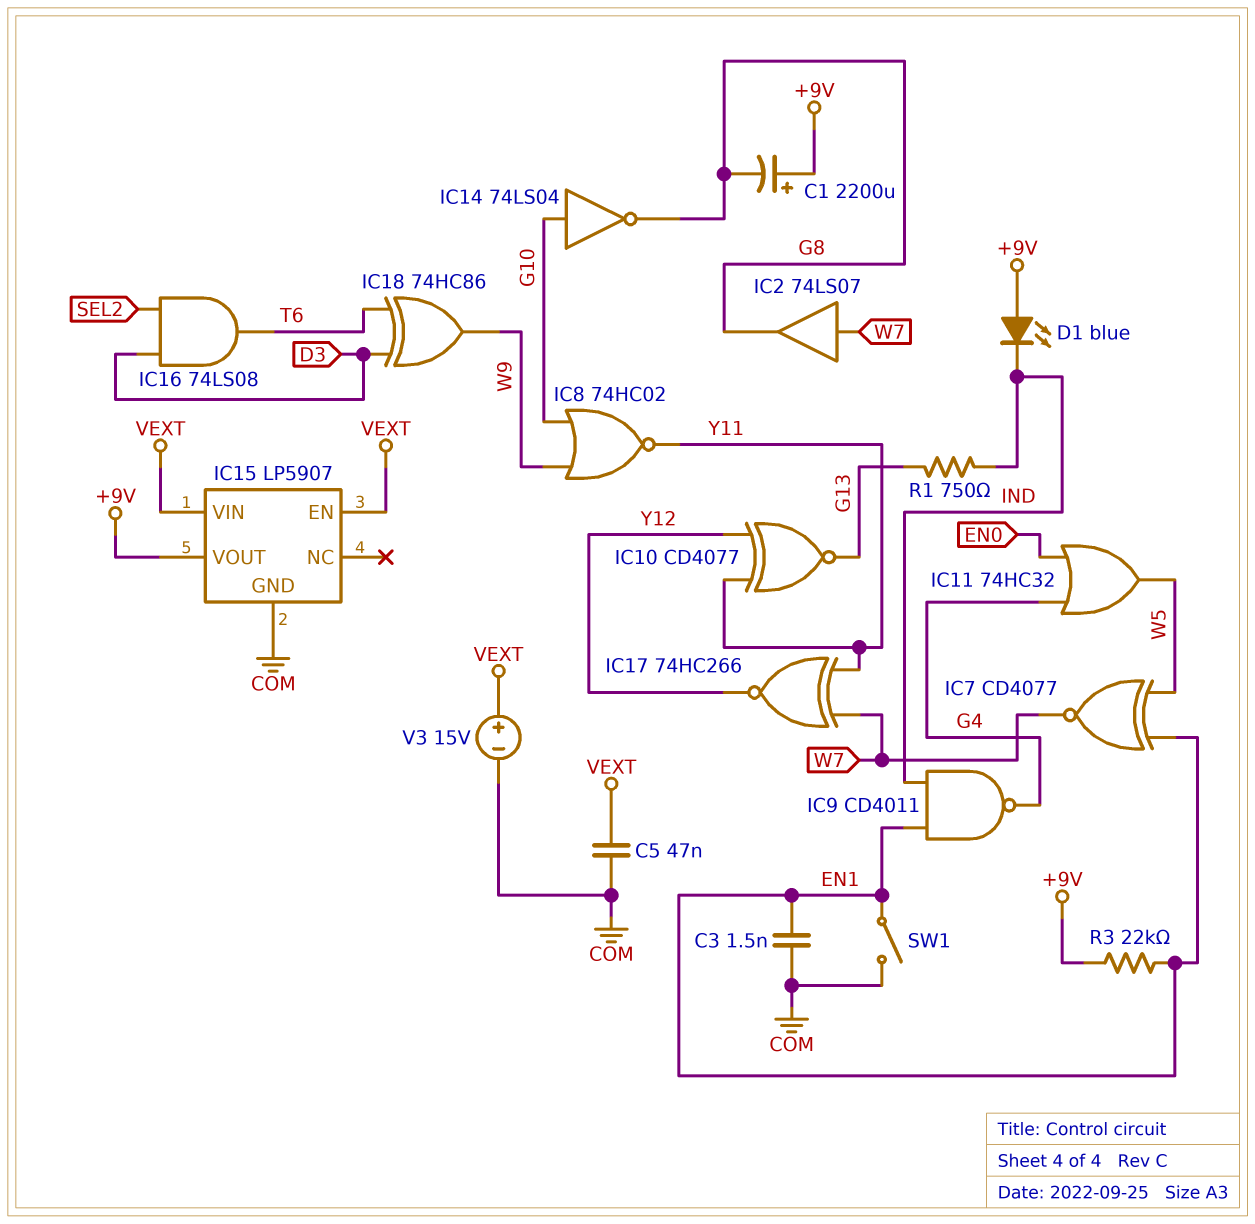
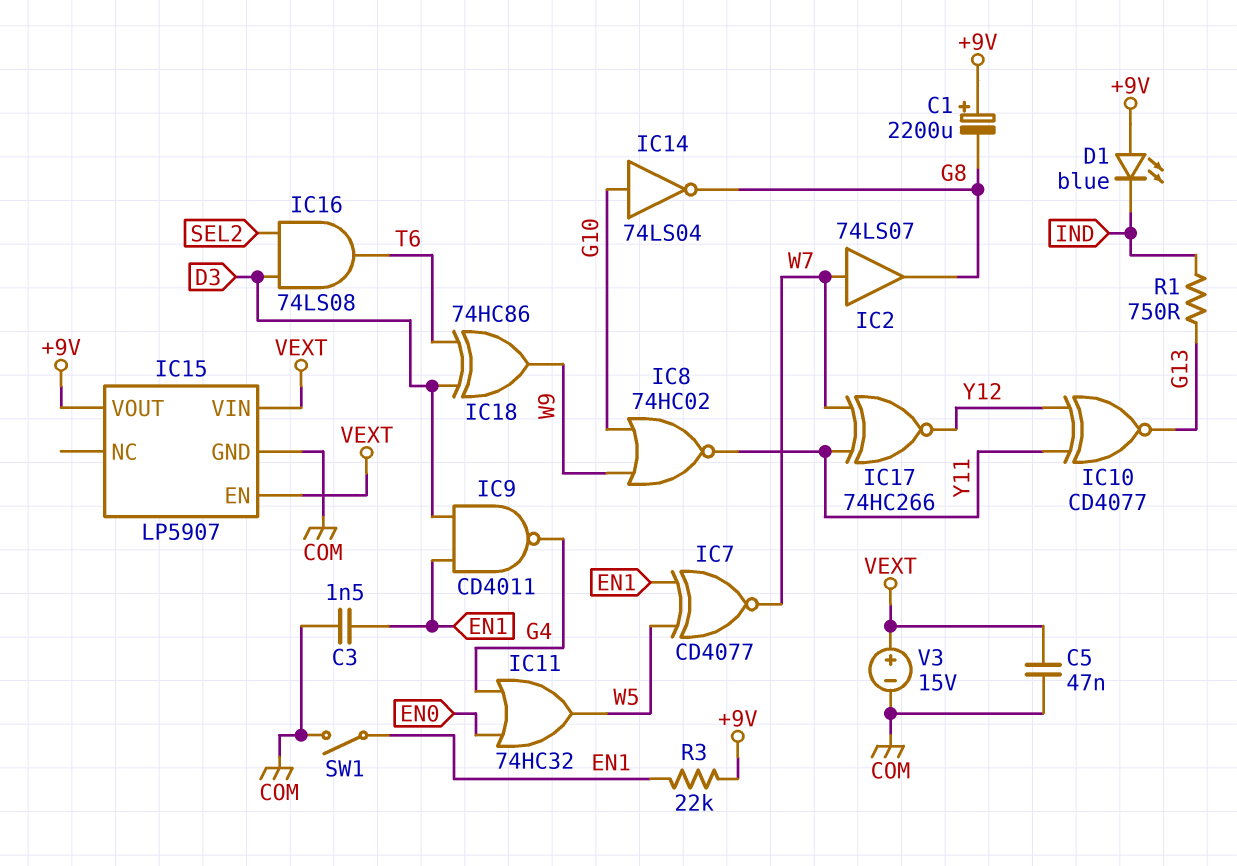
IC9: NAND CD4011 (in EN1, in IND, out G4) -> NAND CD4011 (in D3, in EN1, out G4)

